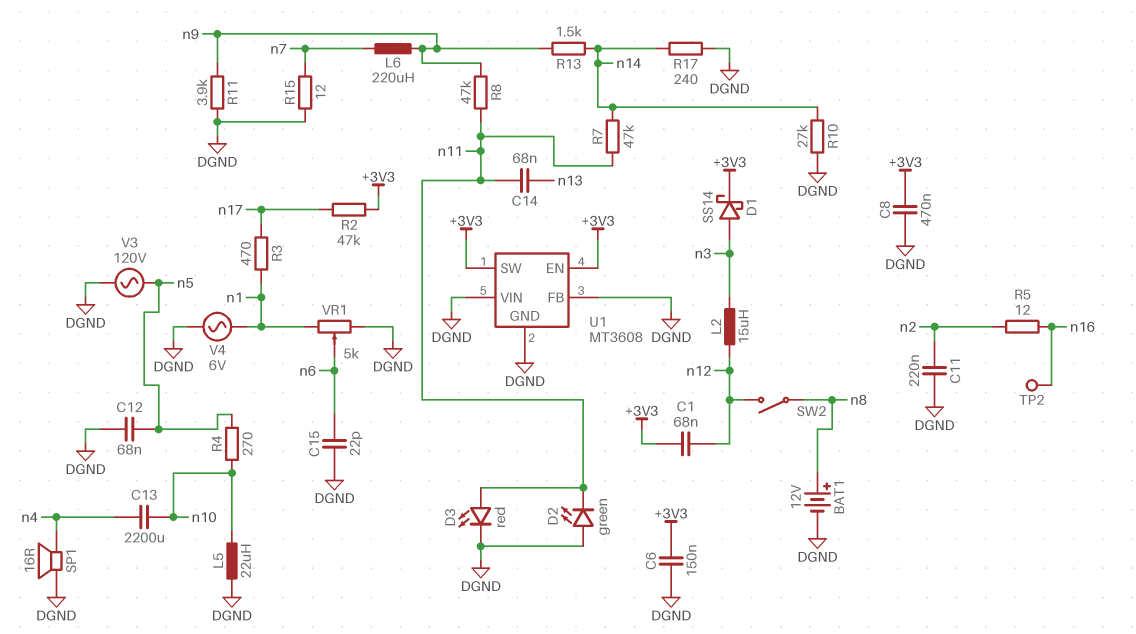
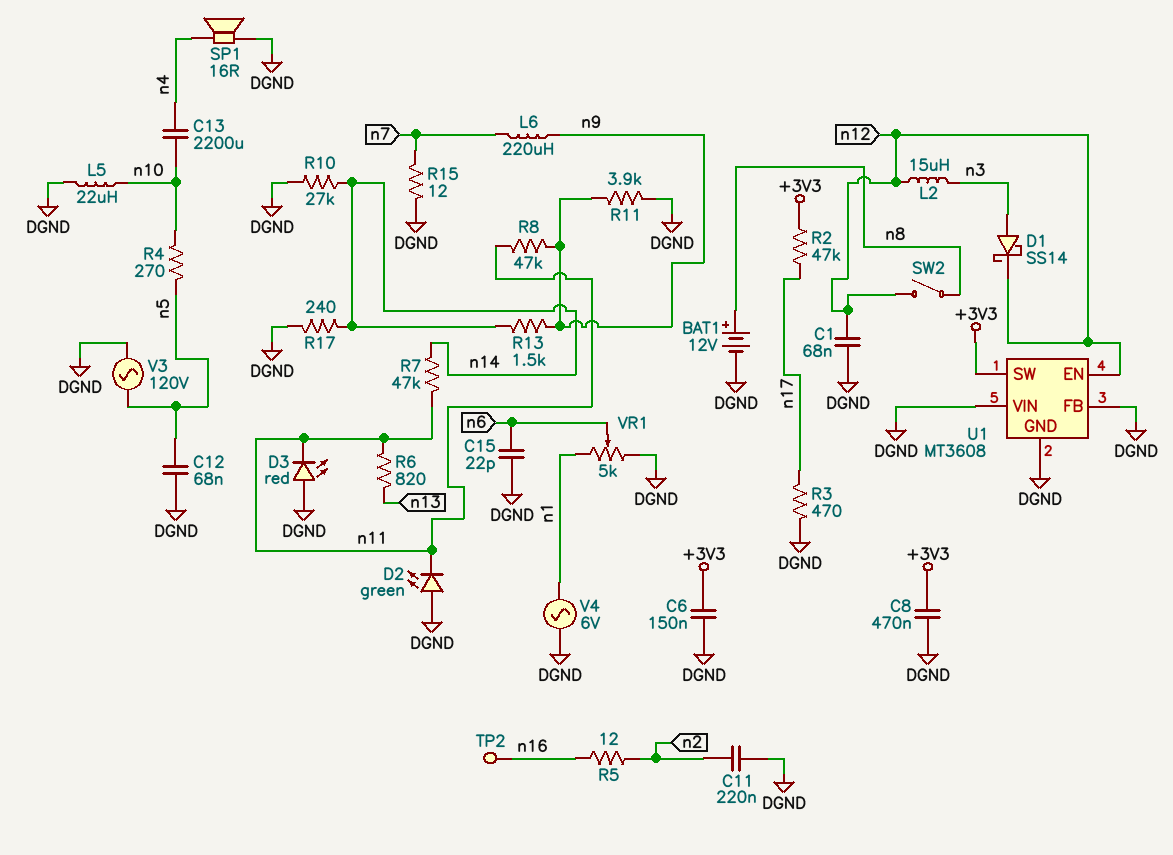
C1: 68nF (+3V3, n12) -> 68nF (DGND, n12)
C14: 68nF (n11, n13) -> none
D1: schottky SS14 (A n3, K +3V3) -> schottky SS14 (A n3, K n12)
D3: LED red (A n11, K DGND) -> LED red (A DGND, K n11)
R3: 470 (n1, n17) -> 470 (DGND, n17)
R6: none -> 820 (n11, n13)
U1 pin EN: +3V3 -> n12

